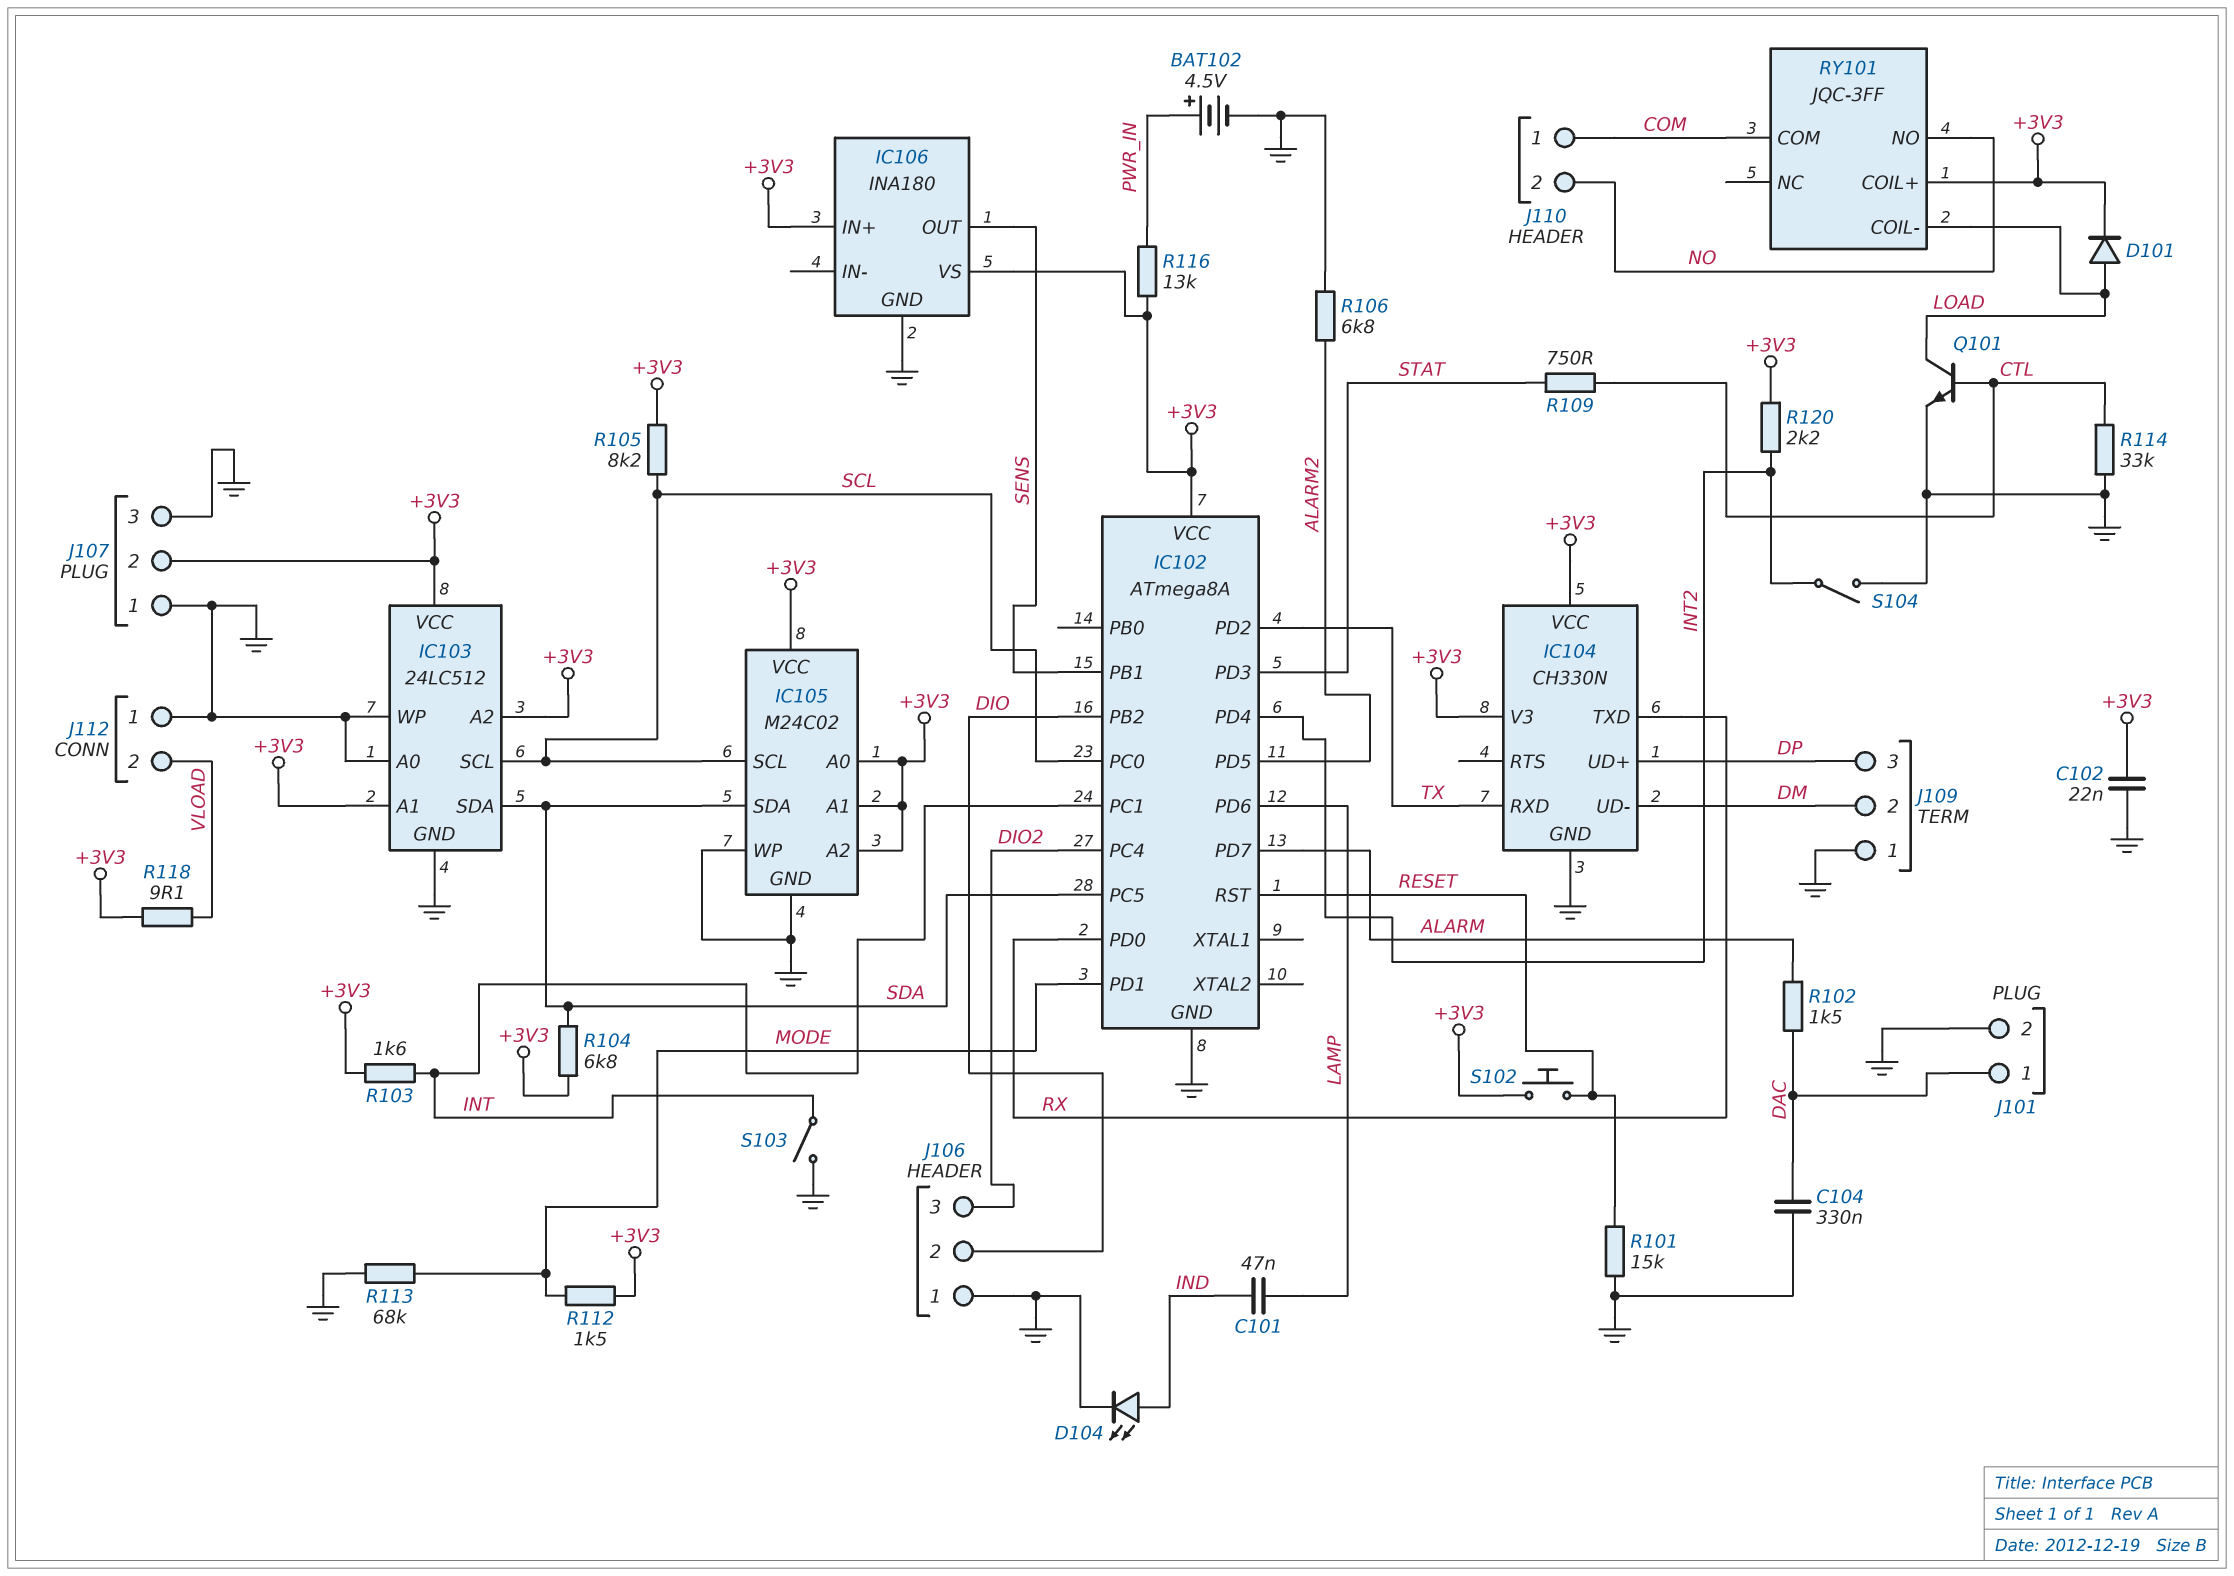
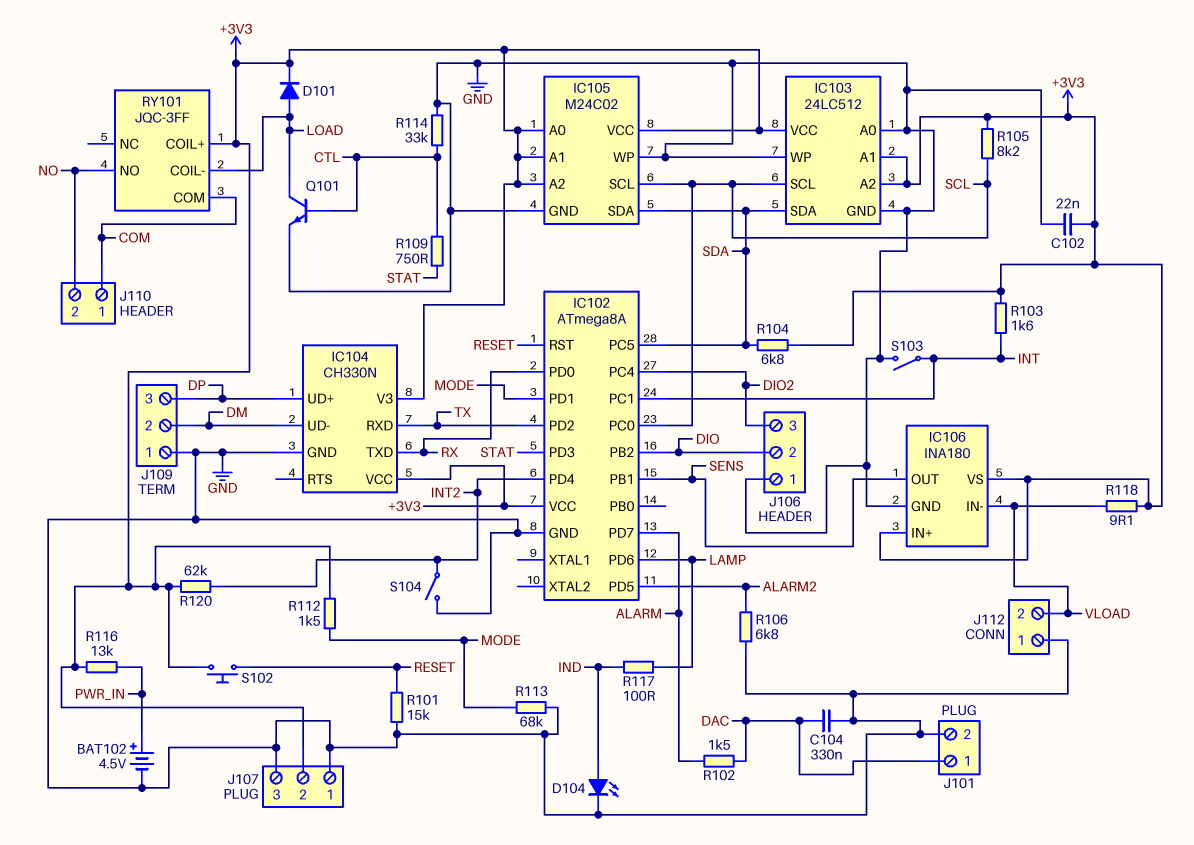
C101: 47nF (IND, LAMP) -> none
IC106 pin IN-: none -> VLOAD
R117: none -> 100 (IND, LAMP)
R120: 2.2k (+3V3, INT2) -> 62k (+3V3, INT2)

